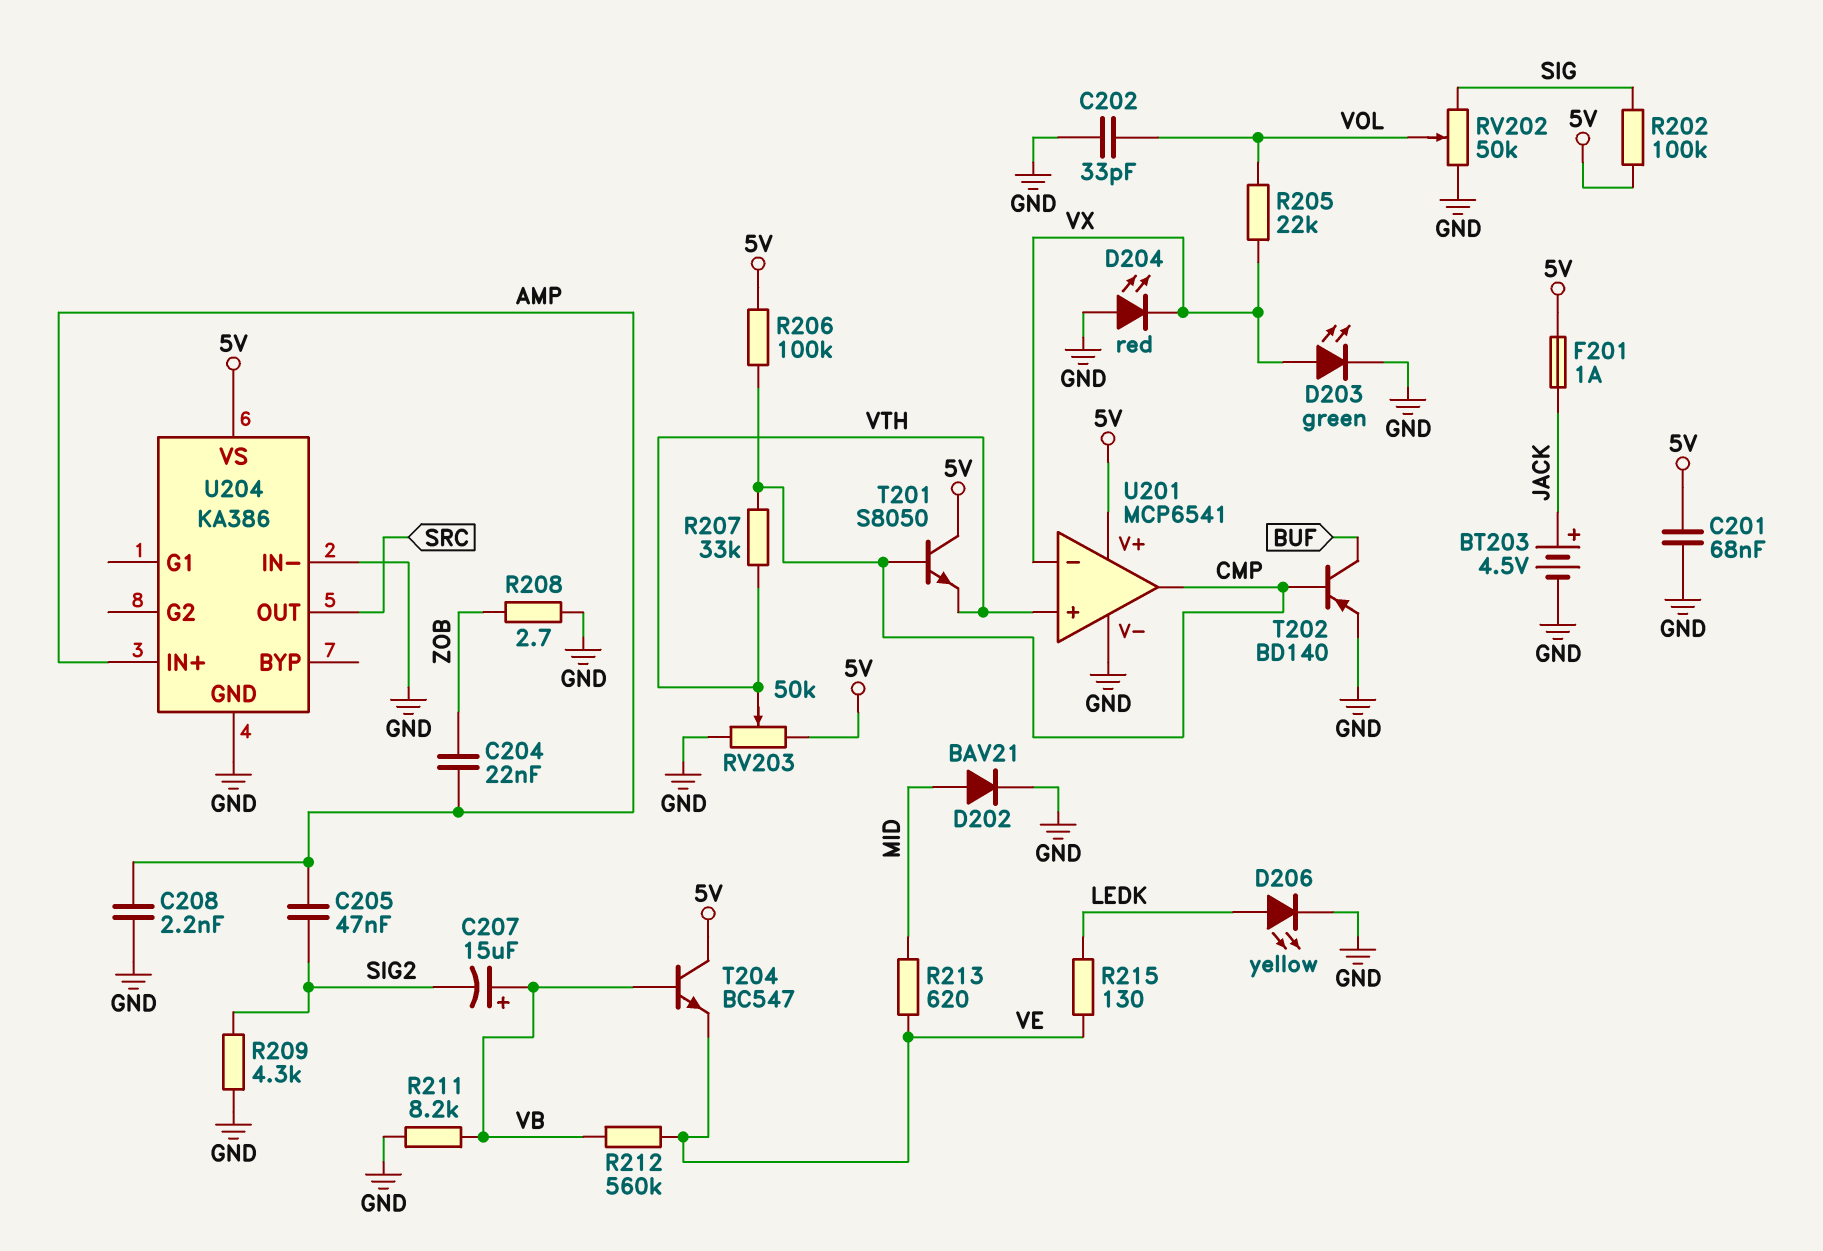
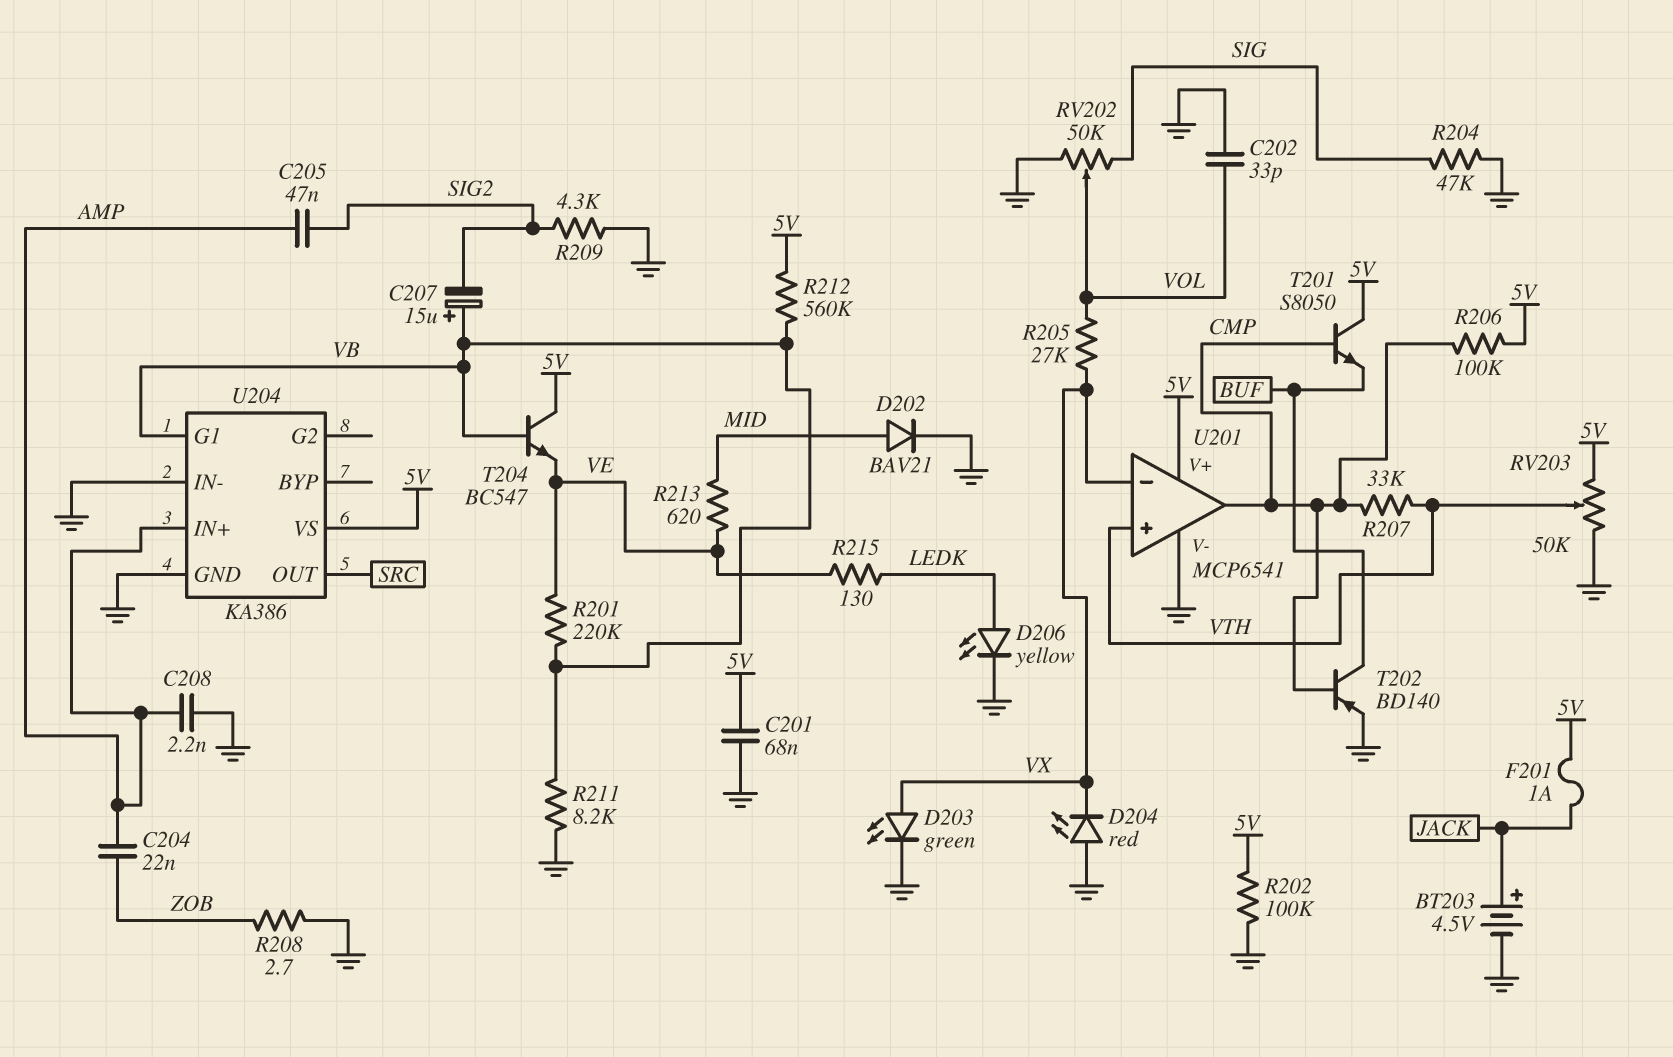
R201: none -> 220k (VB, VE)
R202: 100k (5V, SIG) -> 100k (5V, GND)
R204: none -> 47k (GND, SIG)
R205: 22k (VOL, VX) -> 27k (VOL, VX)
R212: 560k (VB, VE) -> 560k (5V, VB)
T201: NPN S8050 (B CMP, C 5V, E VTH) -> NPN S8050 (B CMP, C 5V, E BUF)
U204 pin G1: none -> VB

